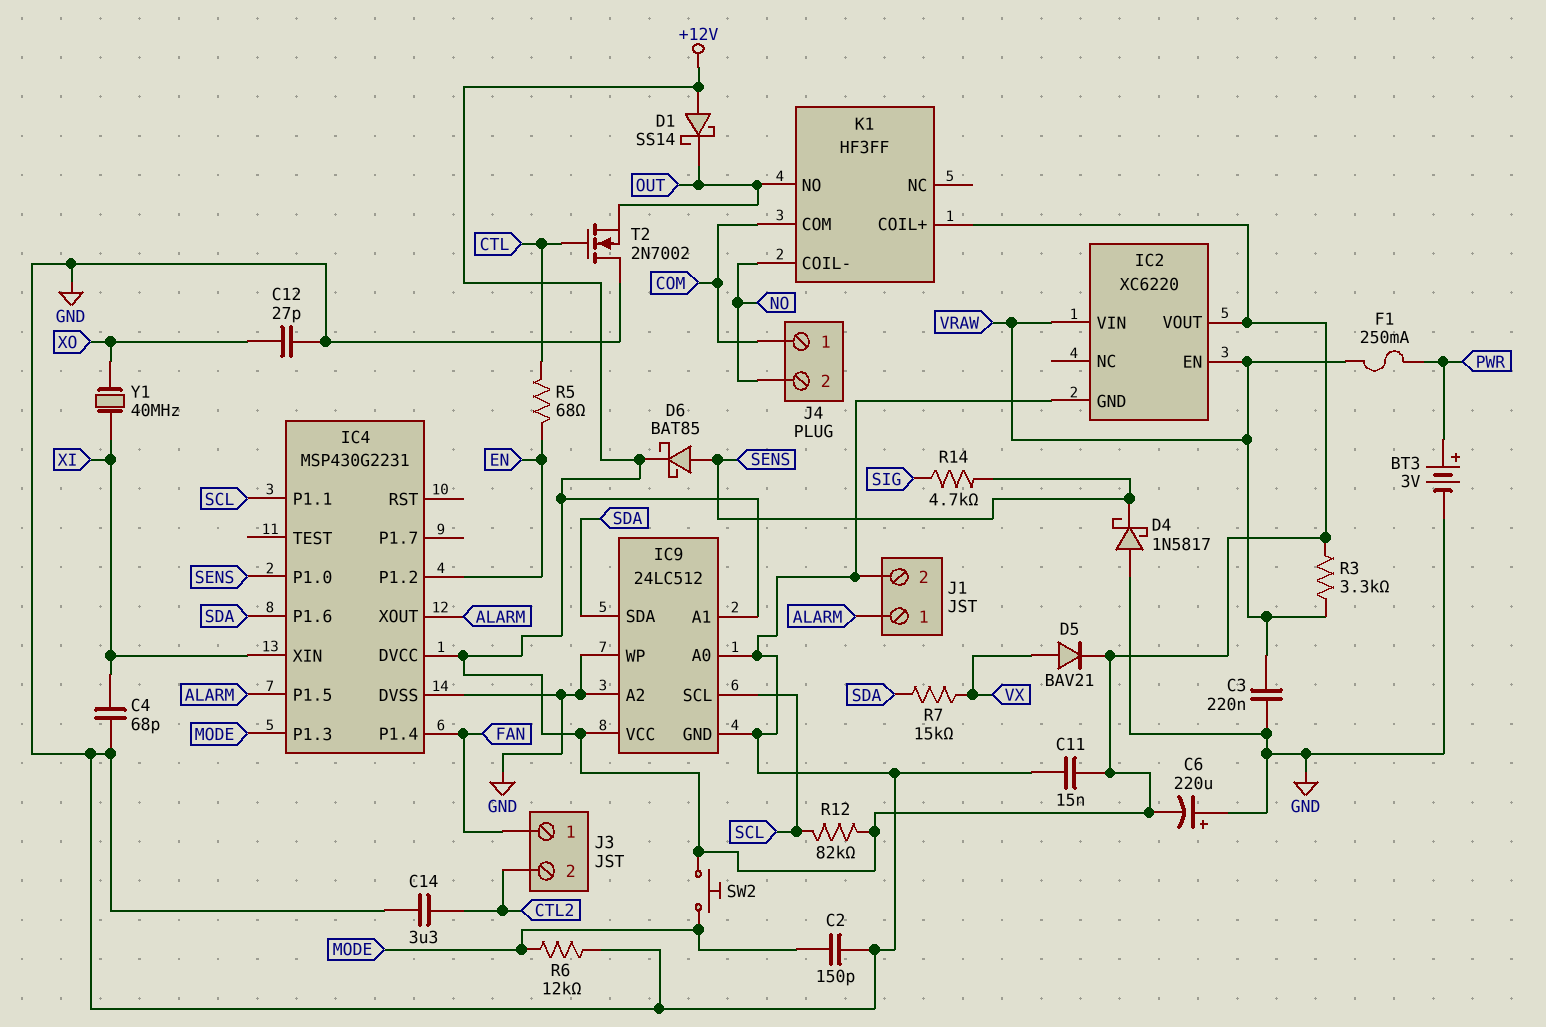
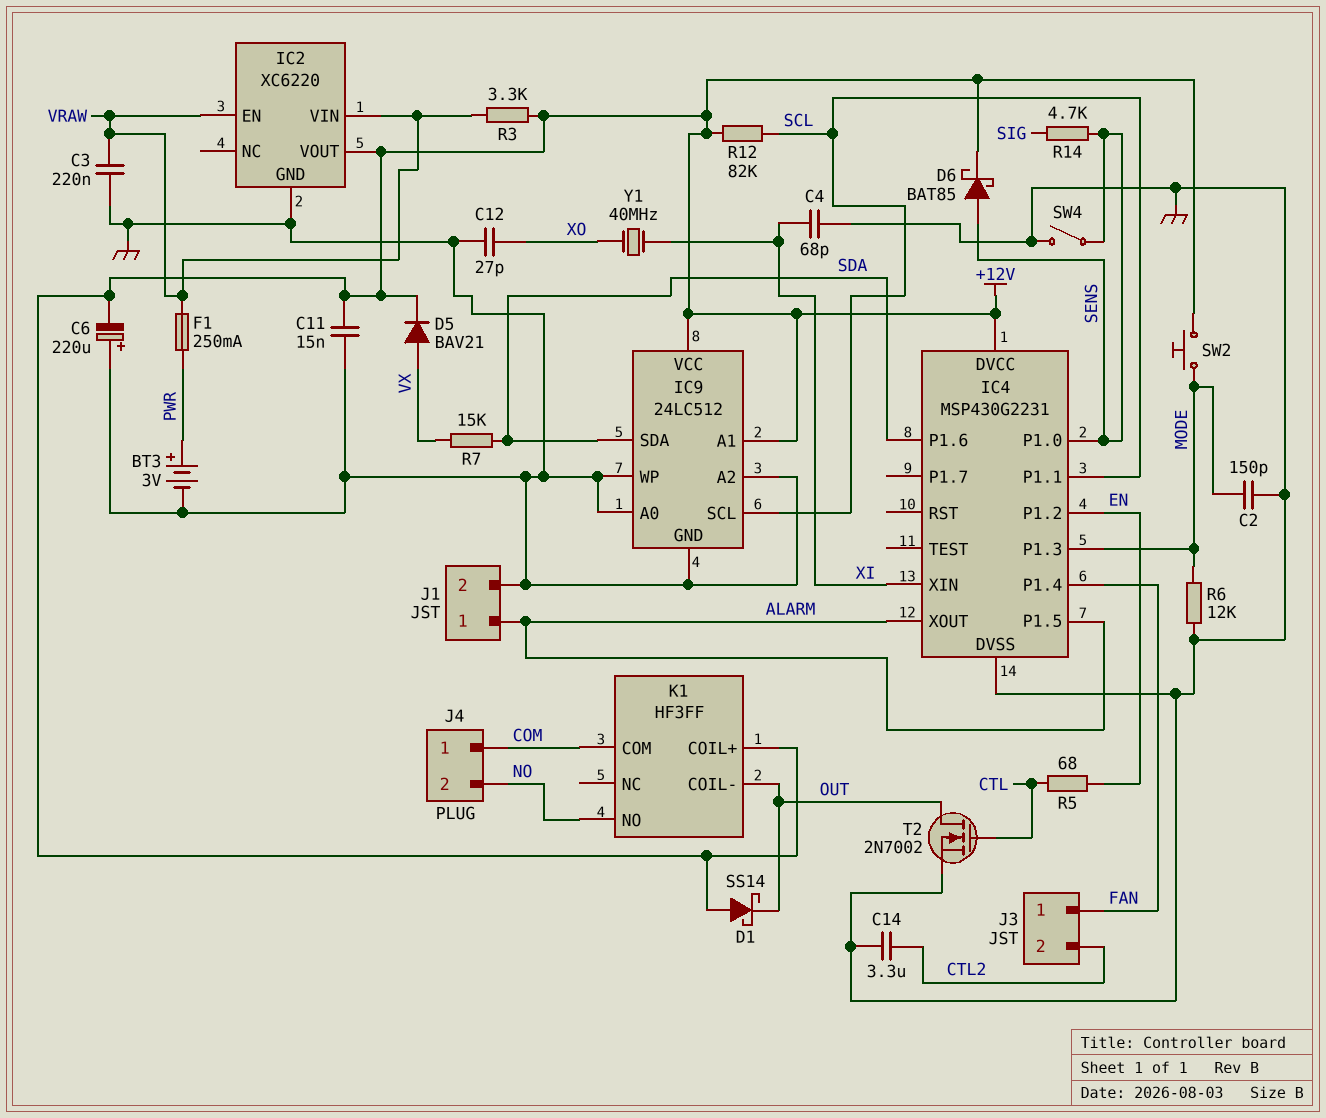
D4: schottky 1N5817 (A GND, K SENS) -> none
K1 pin COIL-: NO -> OUT
K1 pin NO: OUT -> NO
SW4: none -> switch (GND, SENS)
T2: NMOS 2N7002 (G CTL, D GND, S OUT) -> NMOS 2N7002 (G CTL, D OUT, S GND)

